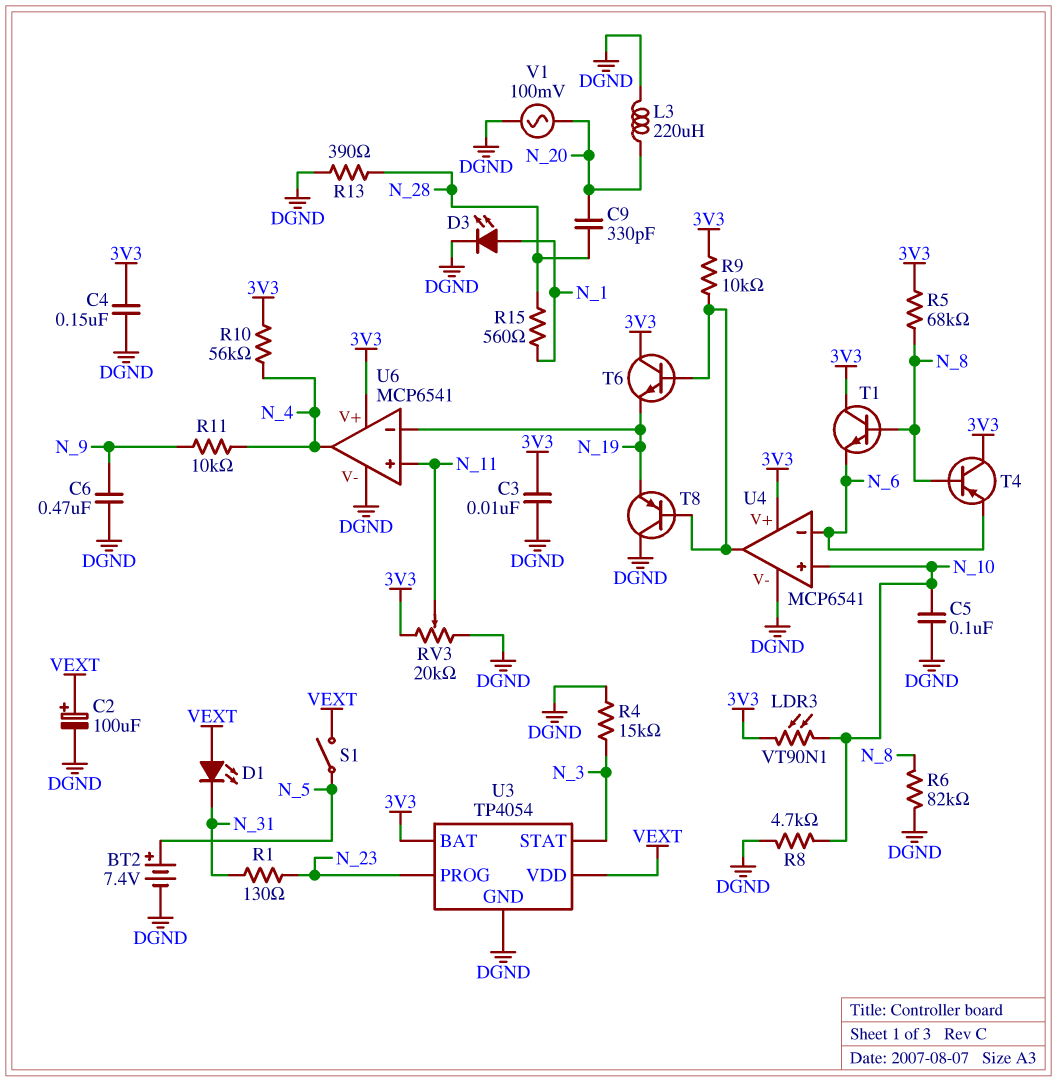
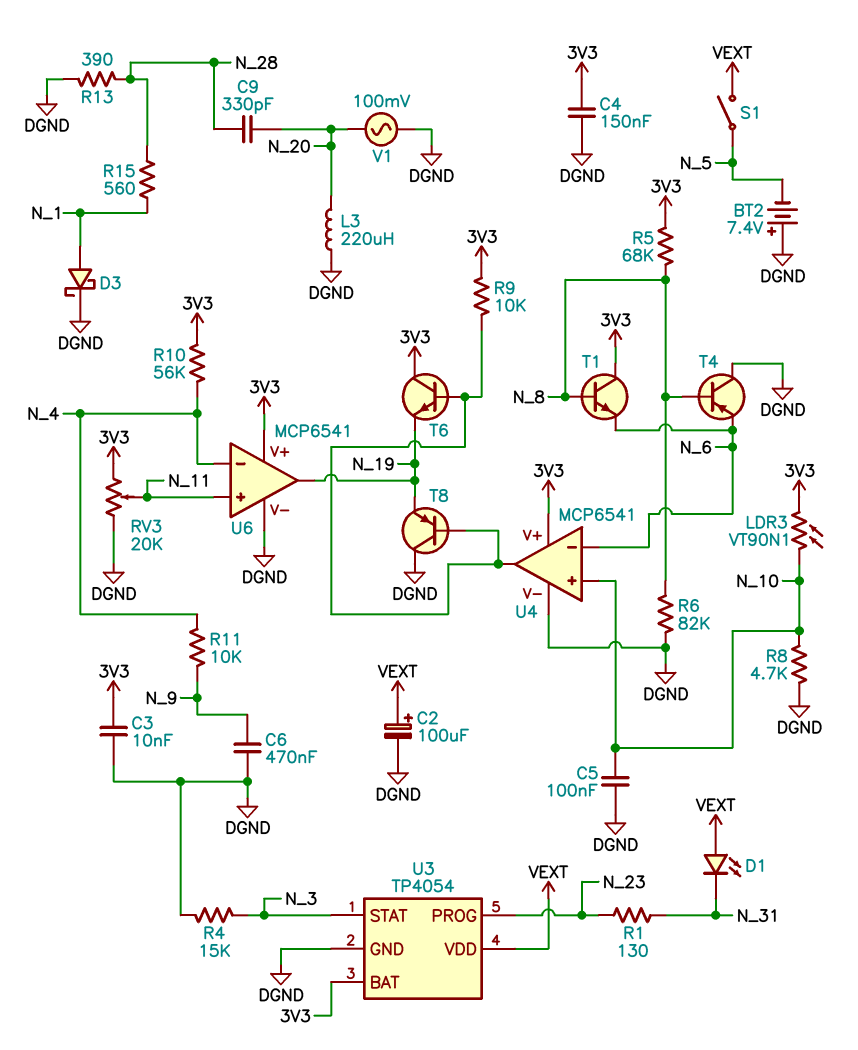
BT2: 7.4V (plus N_5, minus DGND) -> 7.4V (plus DGND, minus N_5)
D3: LED (A N_1, K DGND) -> schottky (A N_1, K DGND)
T4: PNP (B N_8, C 3V3, E N_6) -> PNP (B N_8, C DGND, E N_6)
U6 pin in-: N_19 -> N_4
U6 pin out: N_4 -> N_19

